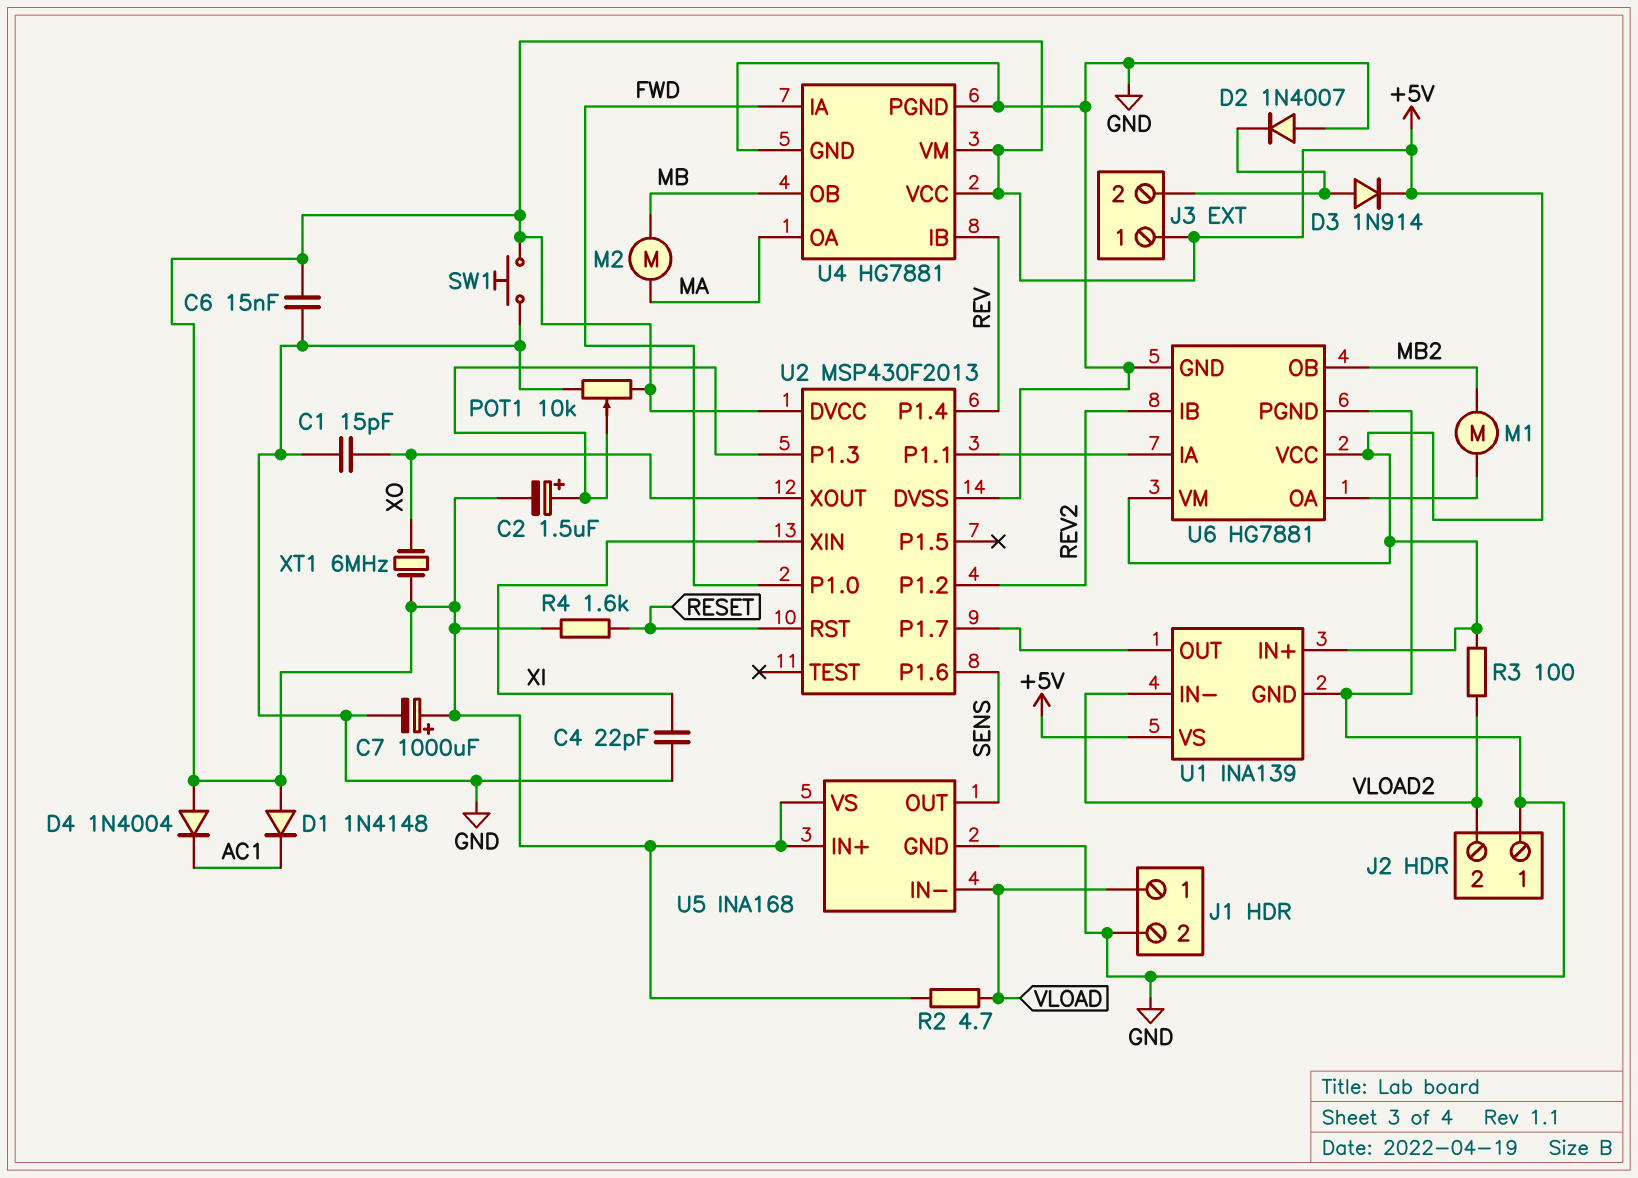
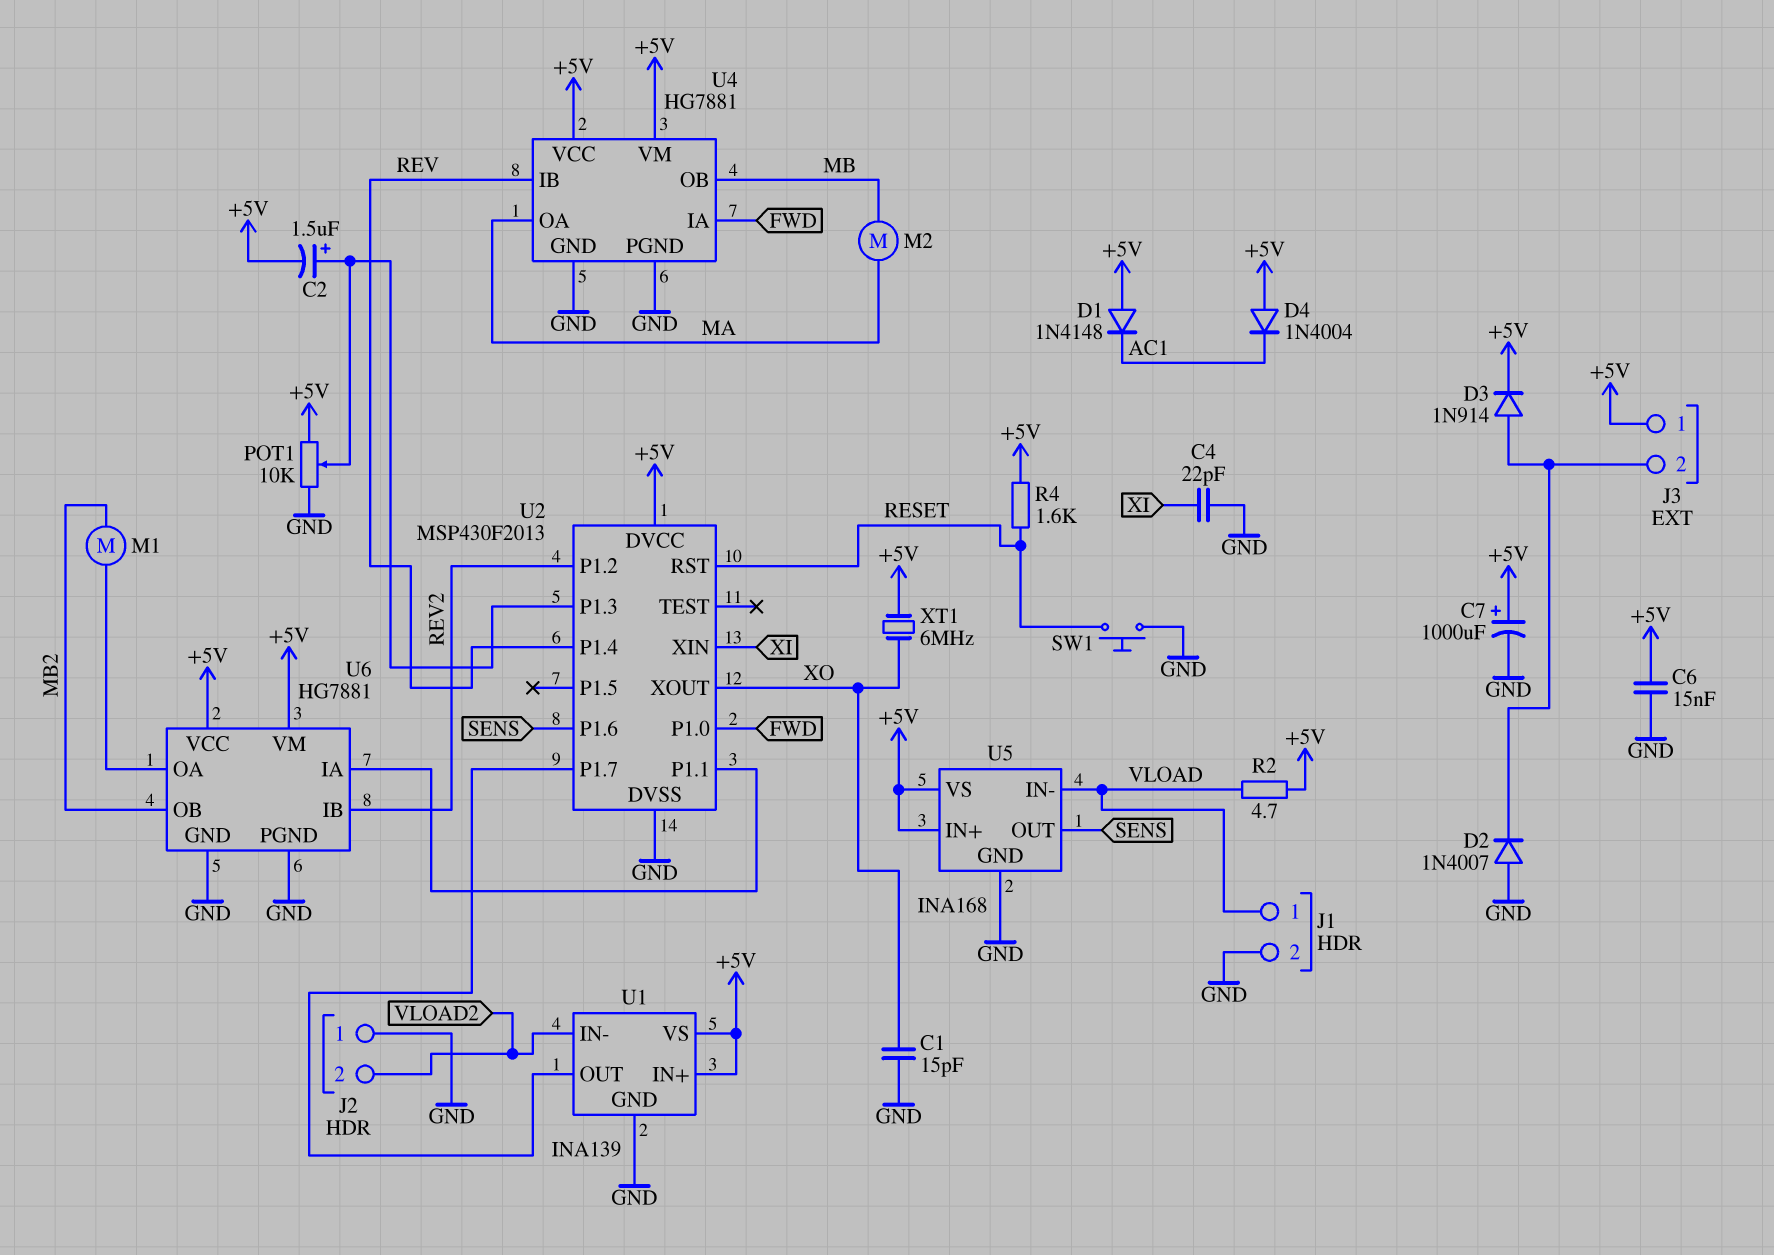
R3: 100 (+5V, VLOAD2) -> none
SW1: button (+5V, GND) -> button (GND, RESET)

